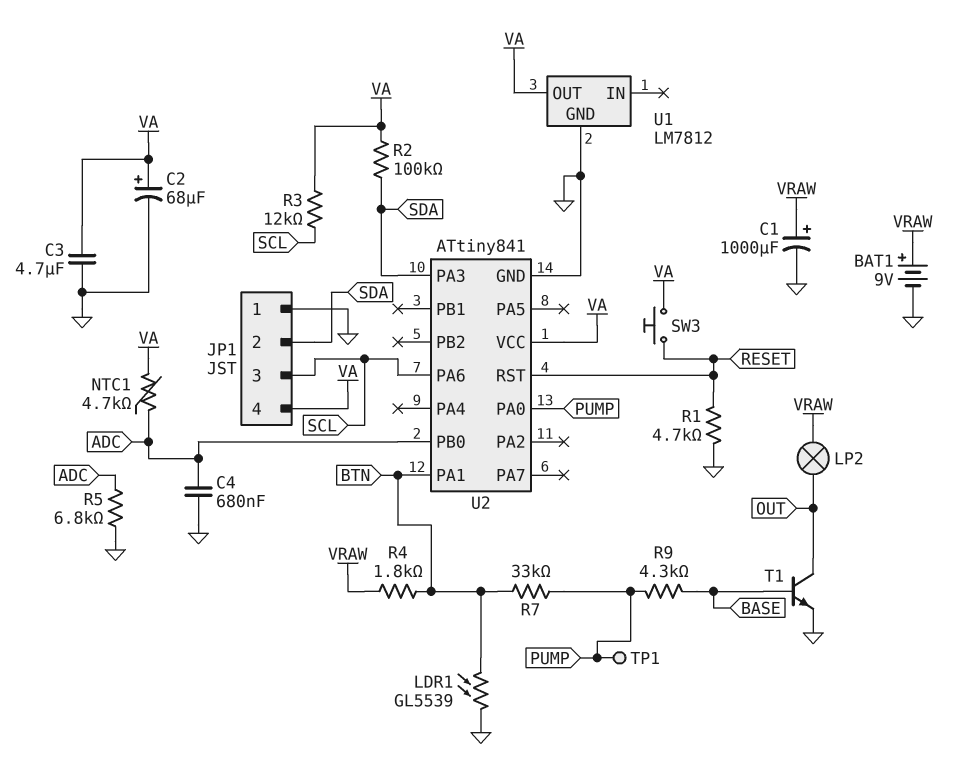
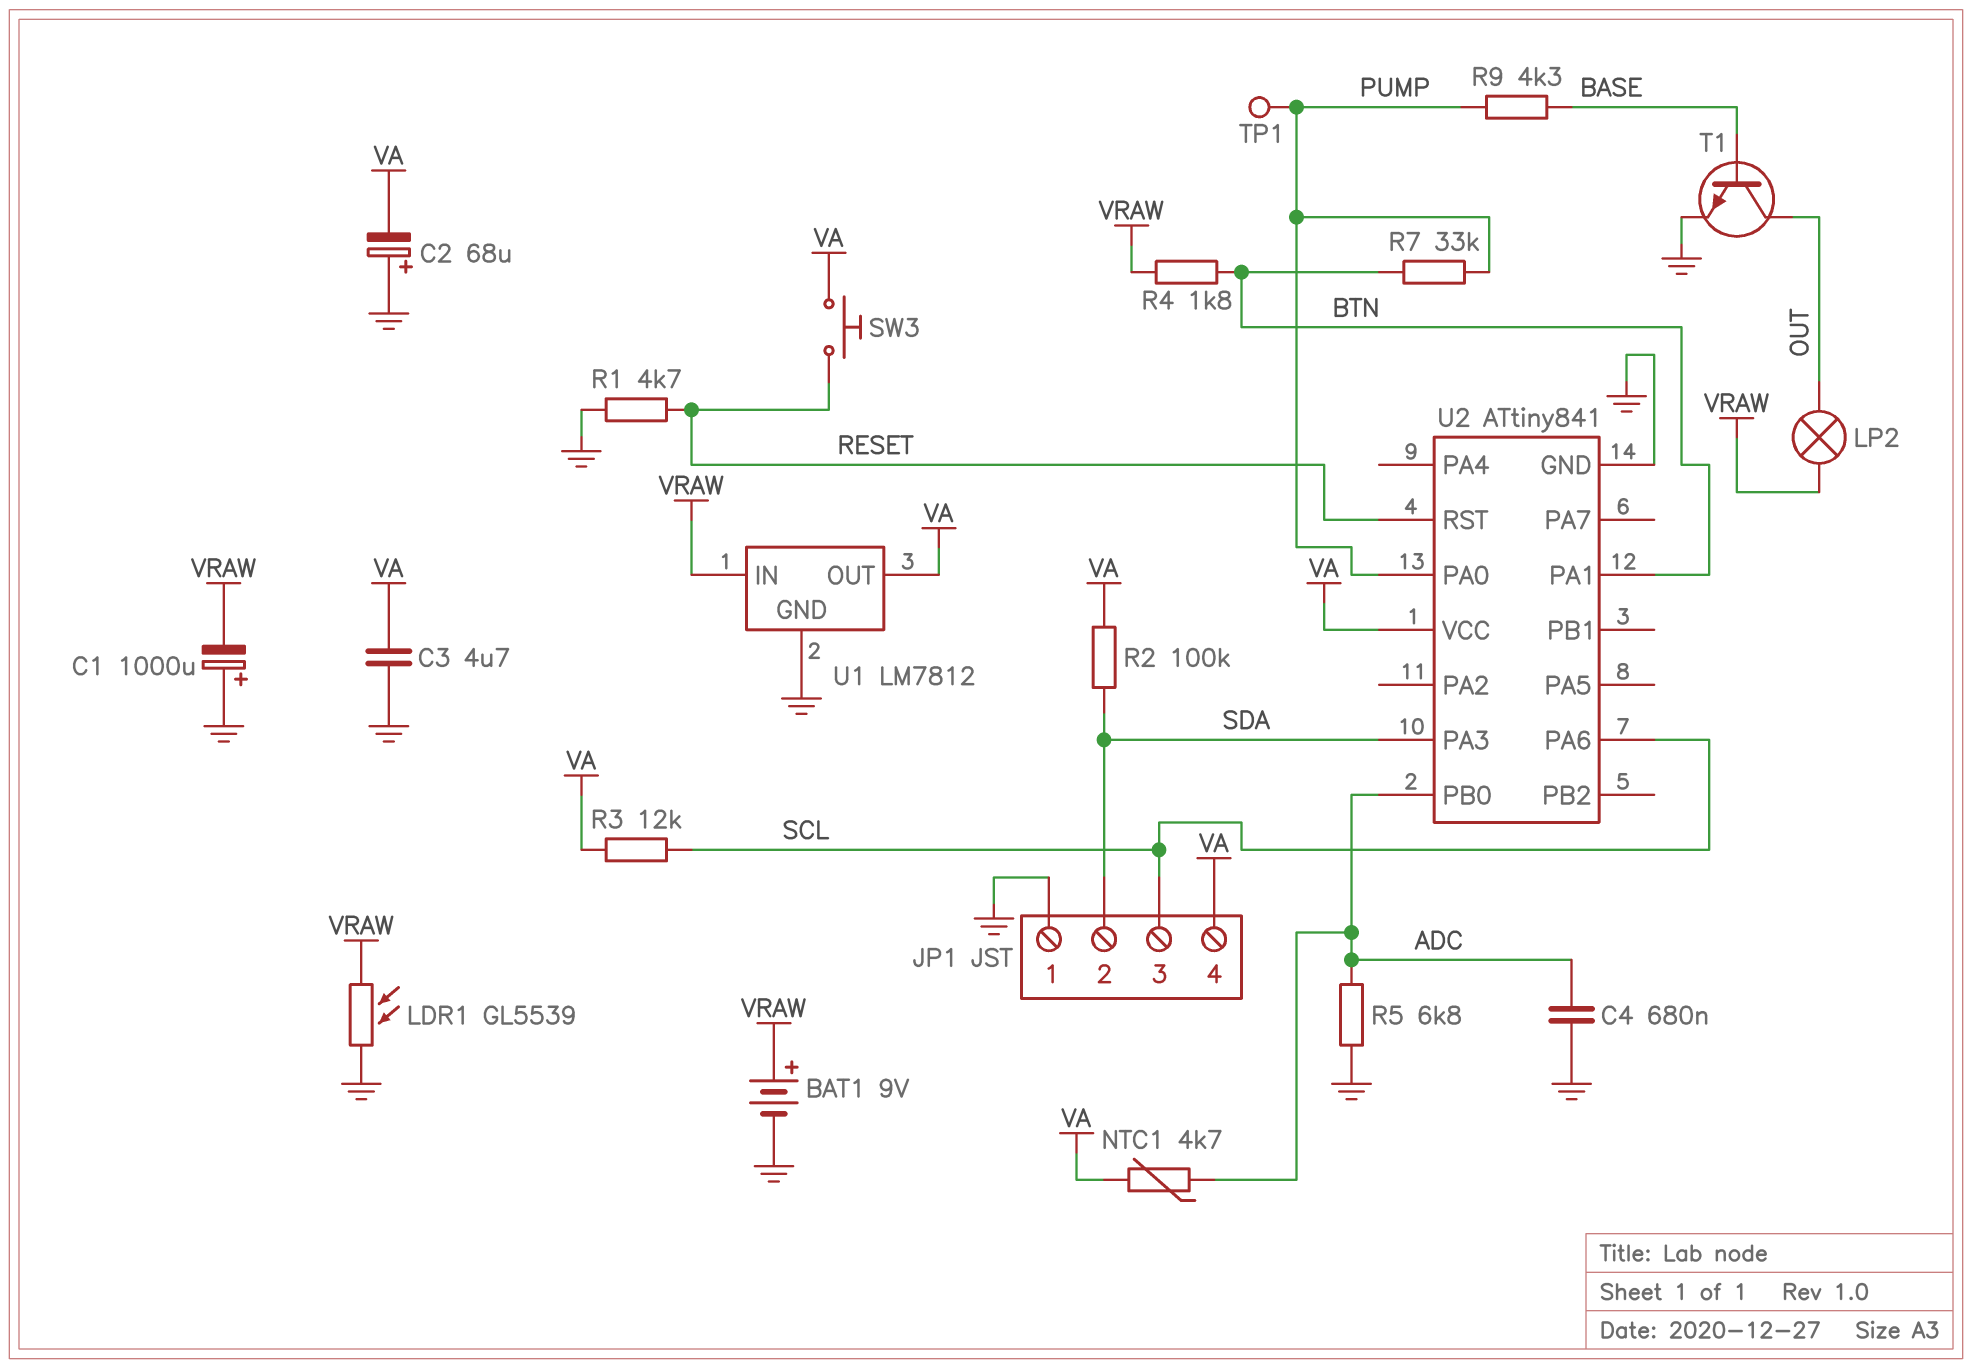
C1: 1000uF (plus VRAW, minus GND) -> 1000uF (plus GND, minus VRAW)
C2: 68uF (plus VA, minus GND) -> 68uF (plus GND, minus VA)
LDR1: GL5539 (BTN, GND) -> GL5539 (GND, VRAW)
U1 pin IN: none -> VRAW

